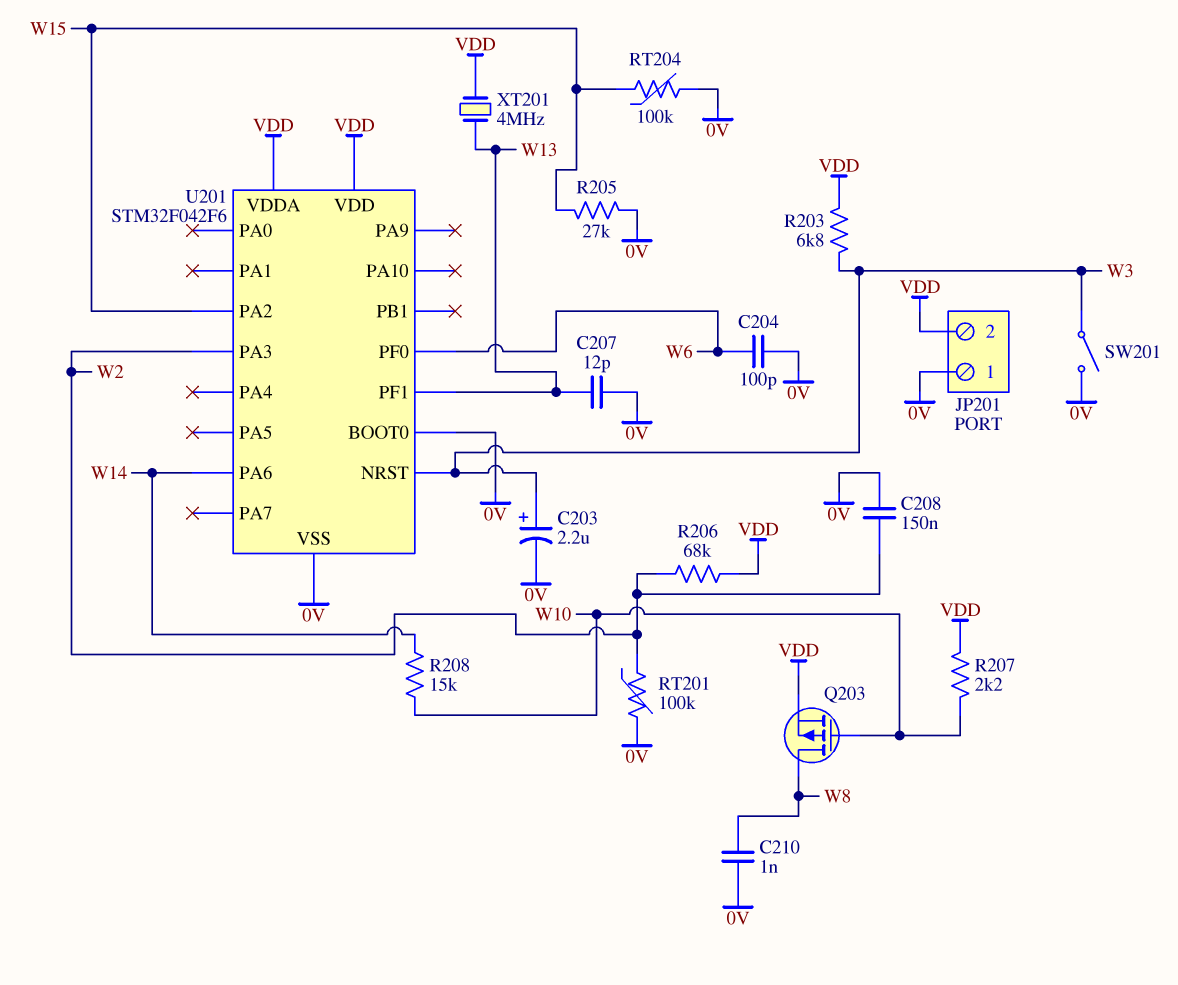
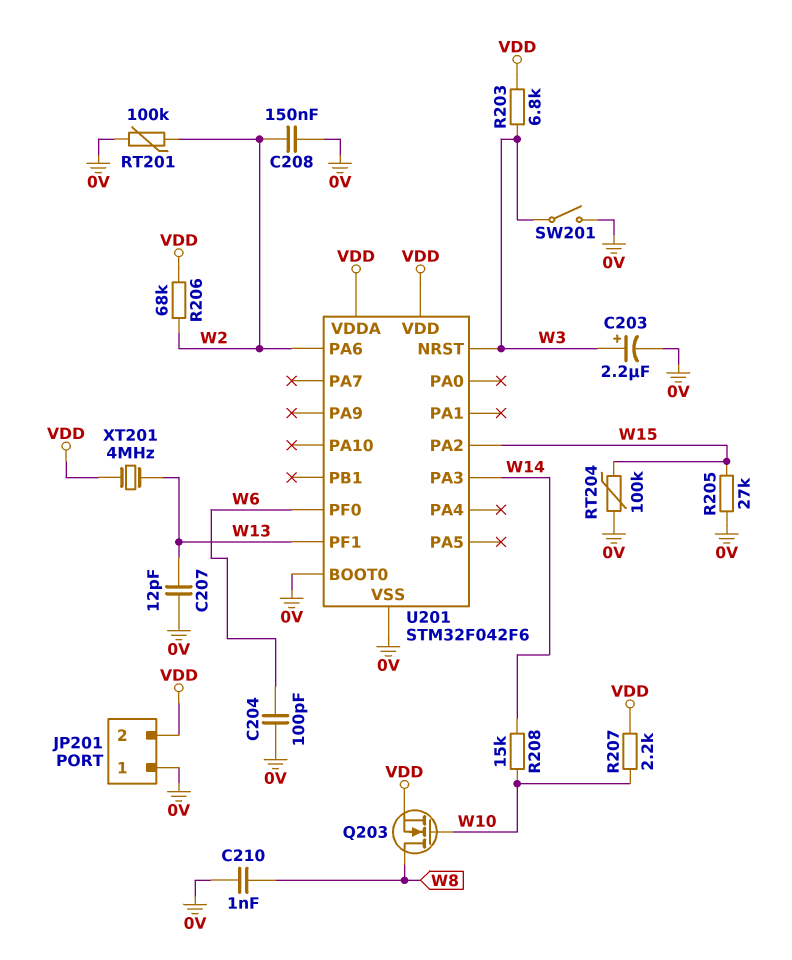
Q203: PMOS (G W10, D W8, S VDD) -> NMOS (G W10, D W8, S VDD)
U201 pin PA3: W2 -> W14
U201 pin PA6: W14 -> W2

